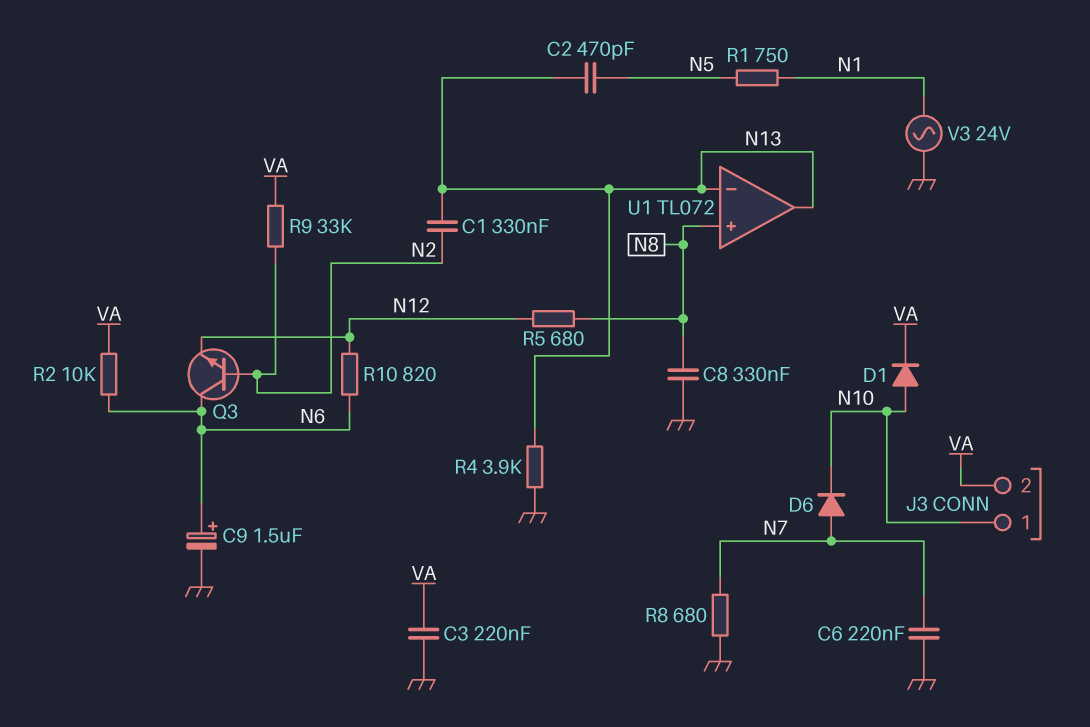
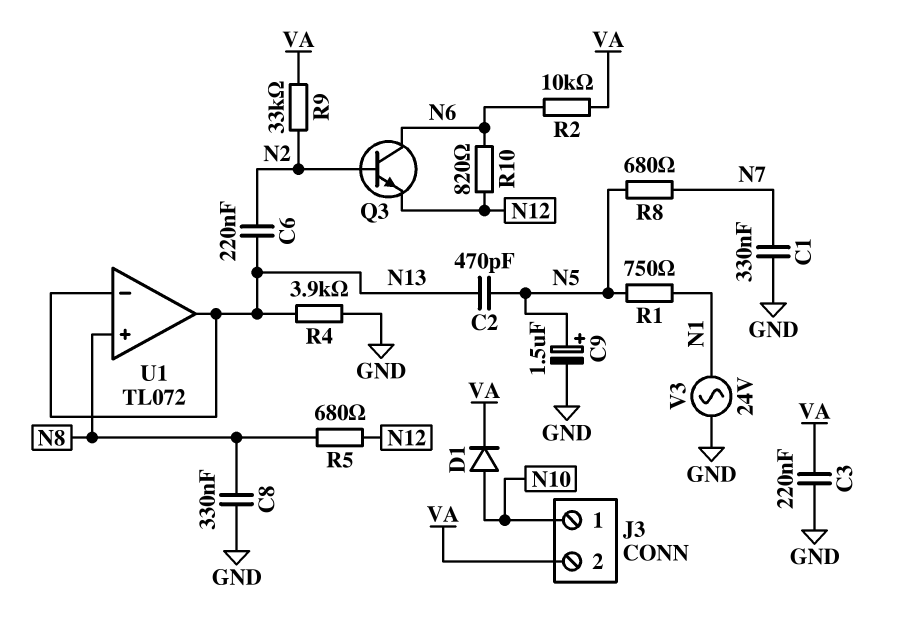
C1: 330nF (N2, N13) -> 330nF (GND, N7)
C6: 220nF (GND, N7) -> 220nF (N2, N13)
C9: 1.5uF (plus N6, minus GND) -> 1.5uF (plus N5, minus GND)
D6: diode (A N7, K N10) -> none
R8: 680 (GND, N7) -> 680 (N5, N7)

